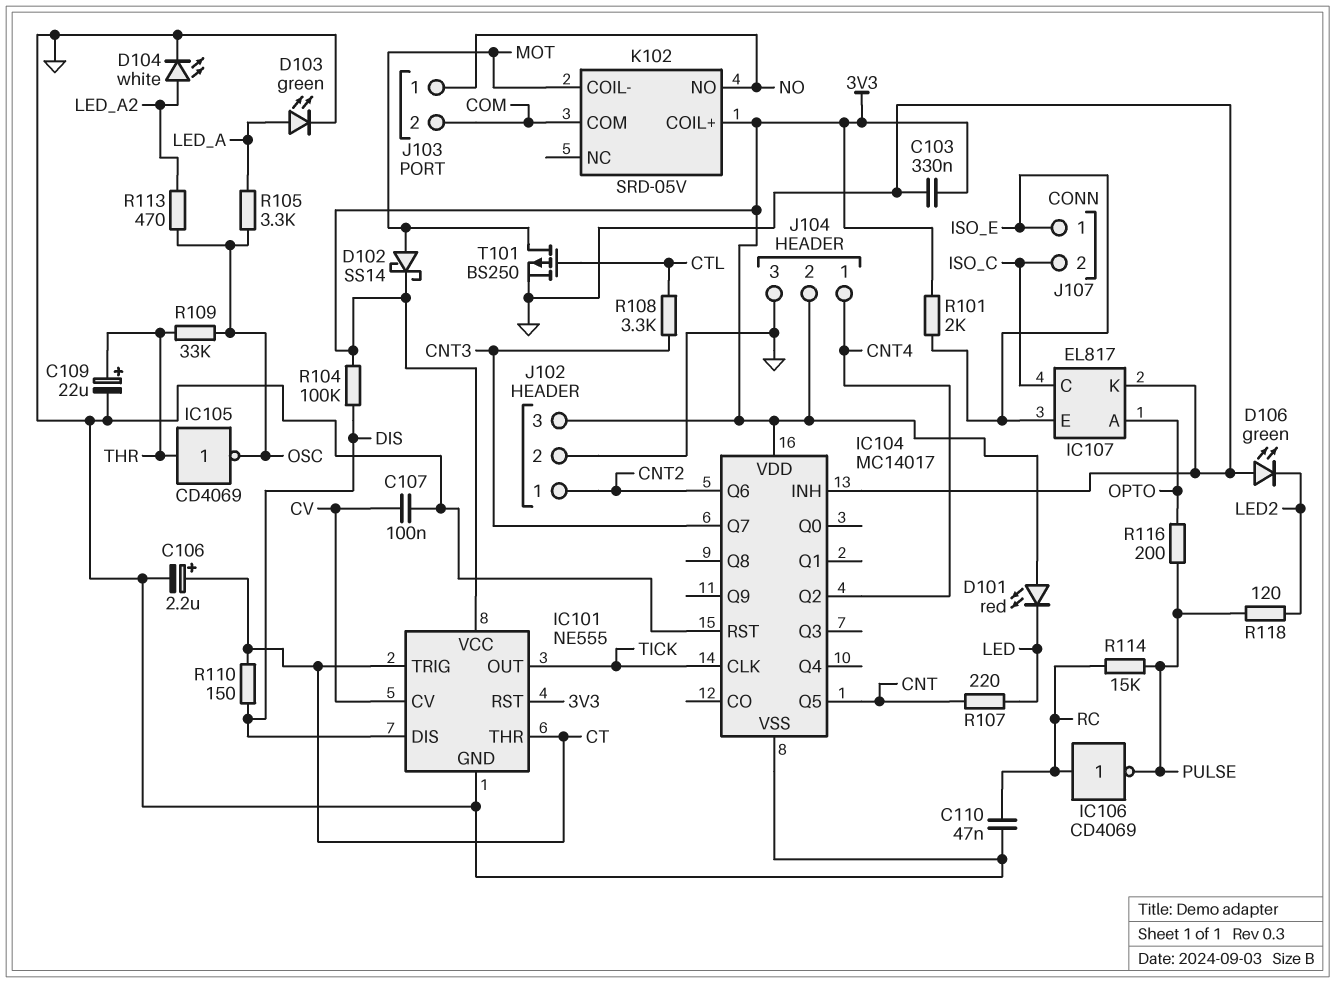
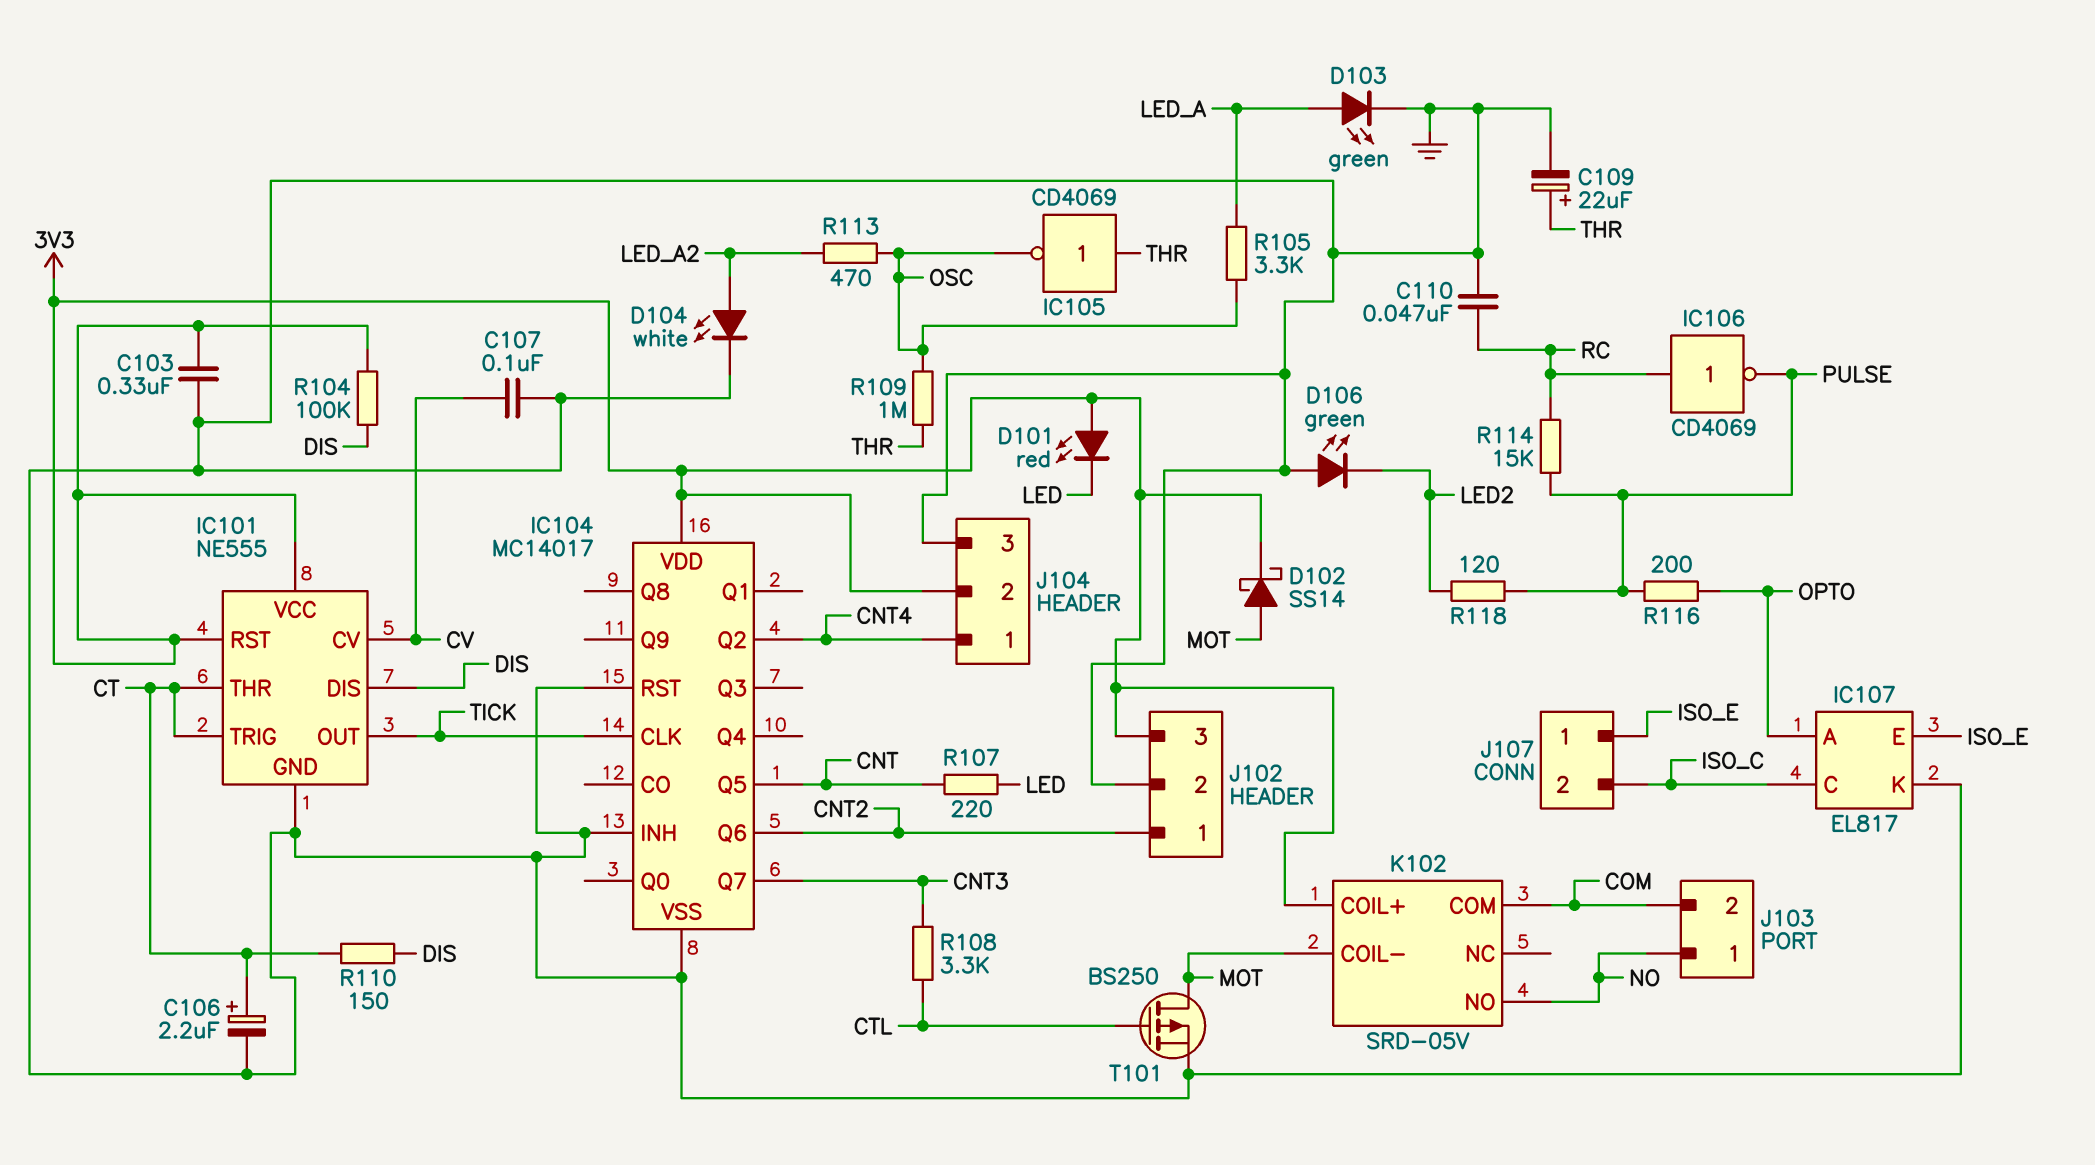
R101: 2k (3V3, ISO_E) -> none
R109: 33k (OSC, THR) -> 1M (OSC, THR)

